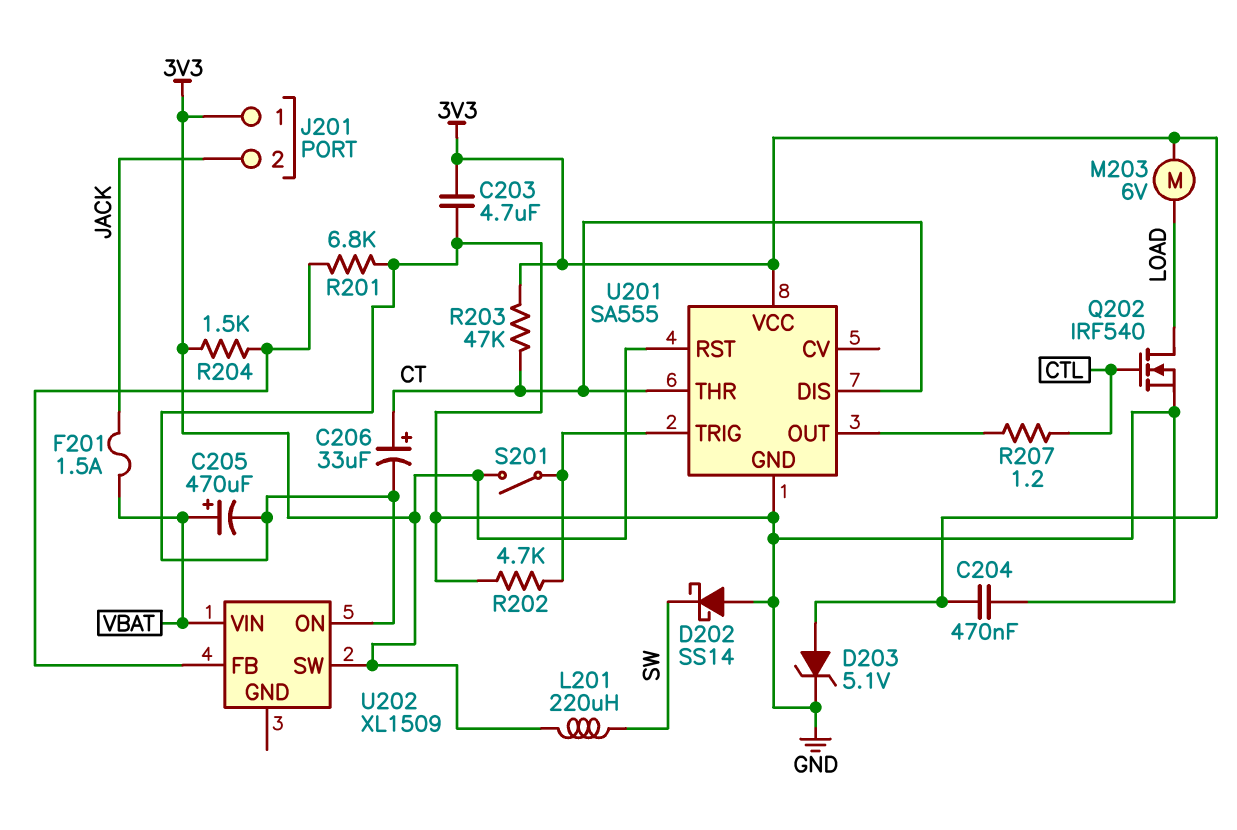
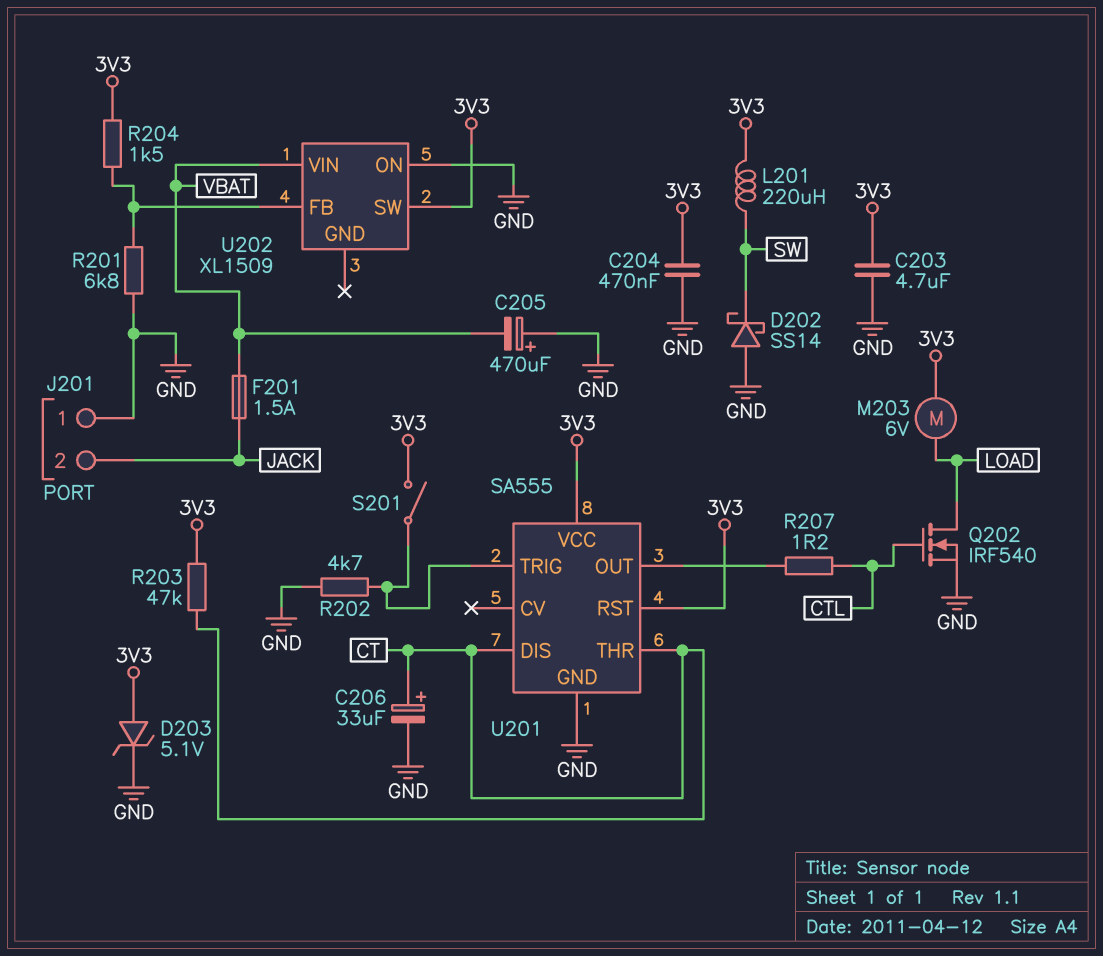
C205: 470uF (plus VBAT, minus GND) -> 470uF (plus GND, minus VBAT)
J201 pin 1: 3V3 -> GND

